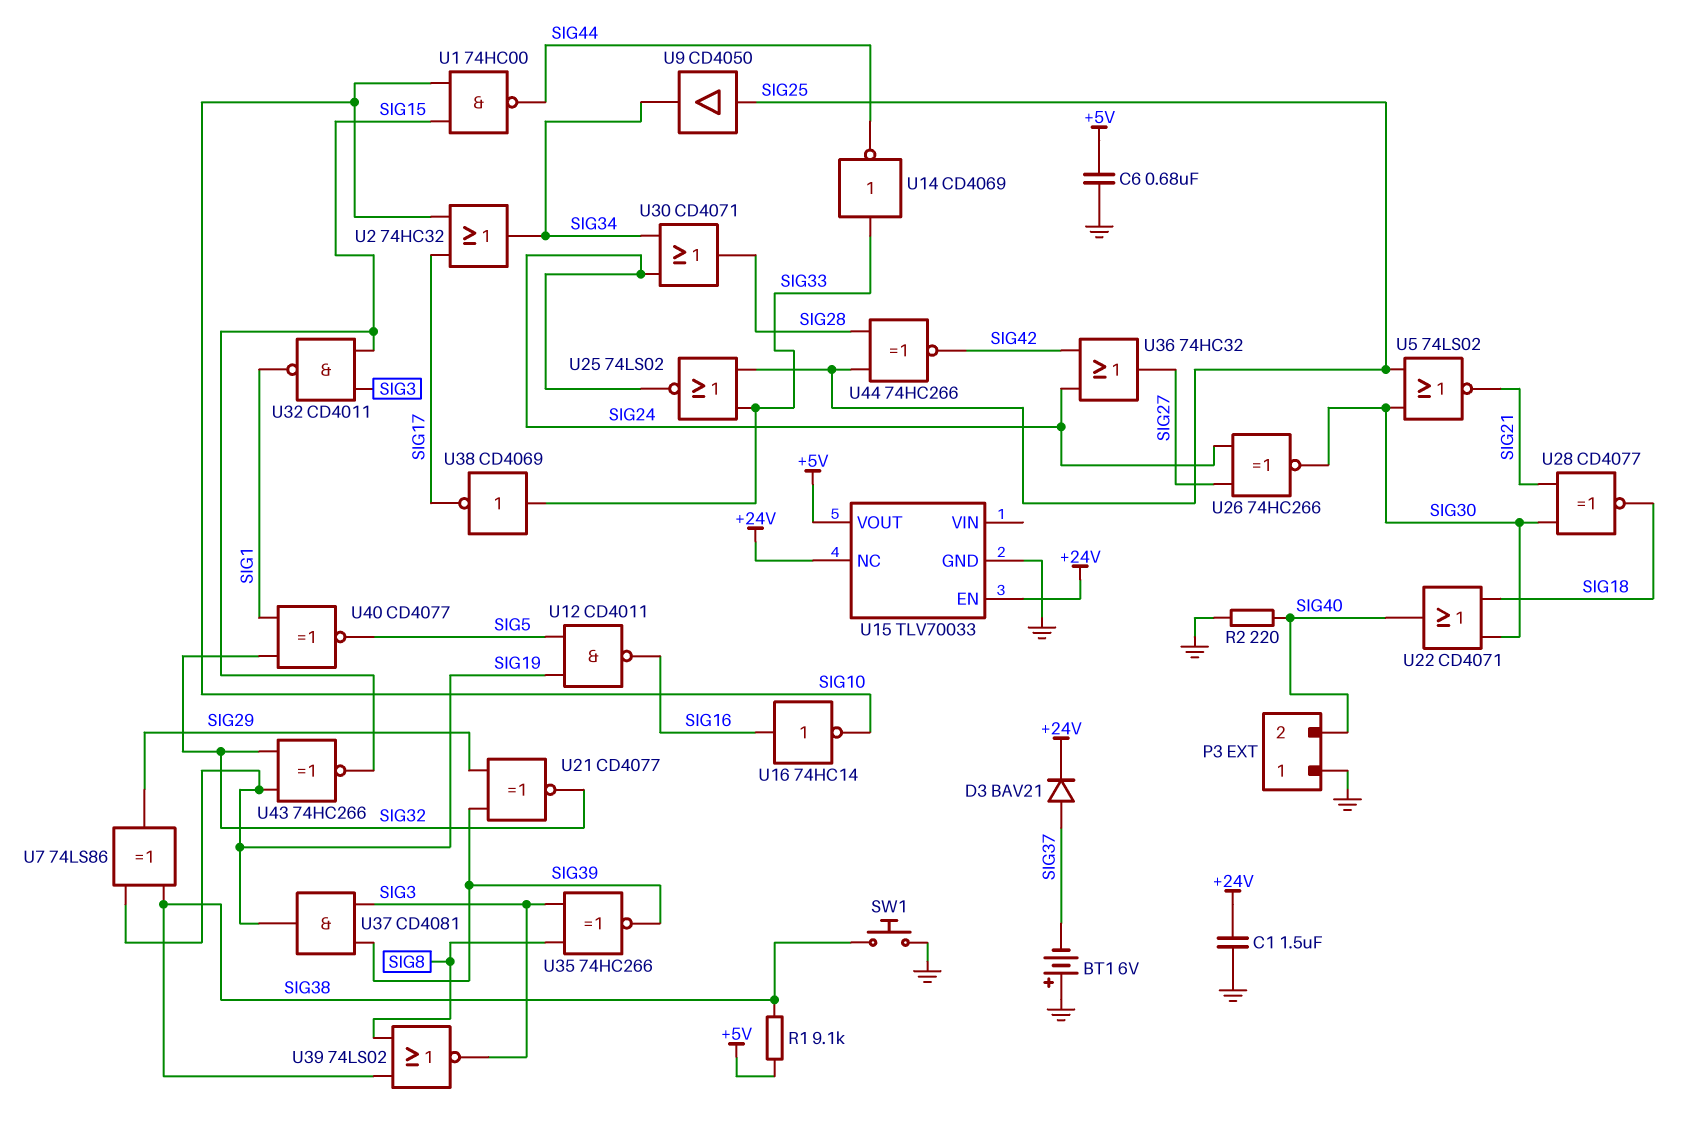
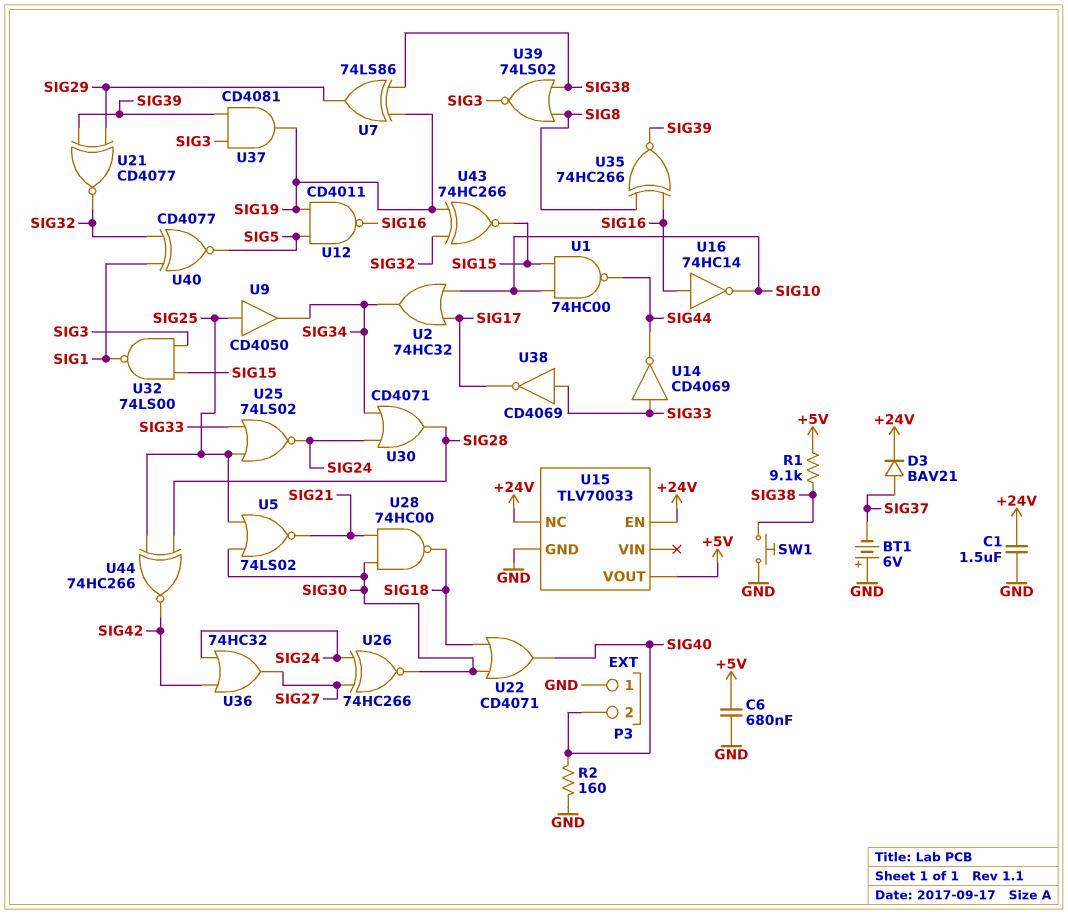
R2: 220 (GND, SIG40) -> 160 (GND, SIG40)
U28: XNOR CD4077 (in SIG21, in SIG30, out SIG18) -> NAND 74HC00 (in SIG21, in SIG30, out SIG18)
U32: NAND CD4011 (in SIG3, in SIG15, out SIG1) -> NAND 74LS00 (in SIG3, in SIG15, out SIG1)
U35: XNOR 74HC266 (in SIG3, in SIG8, out SIG39) -> XNOR 74HC266 (in SIG8, in SIG16, out SIG39)

